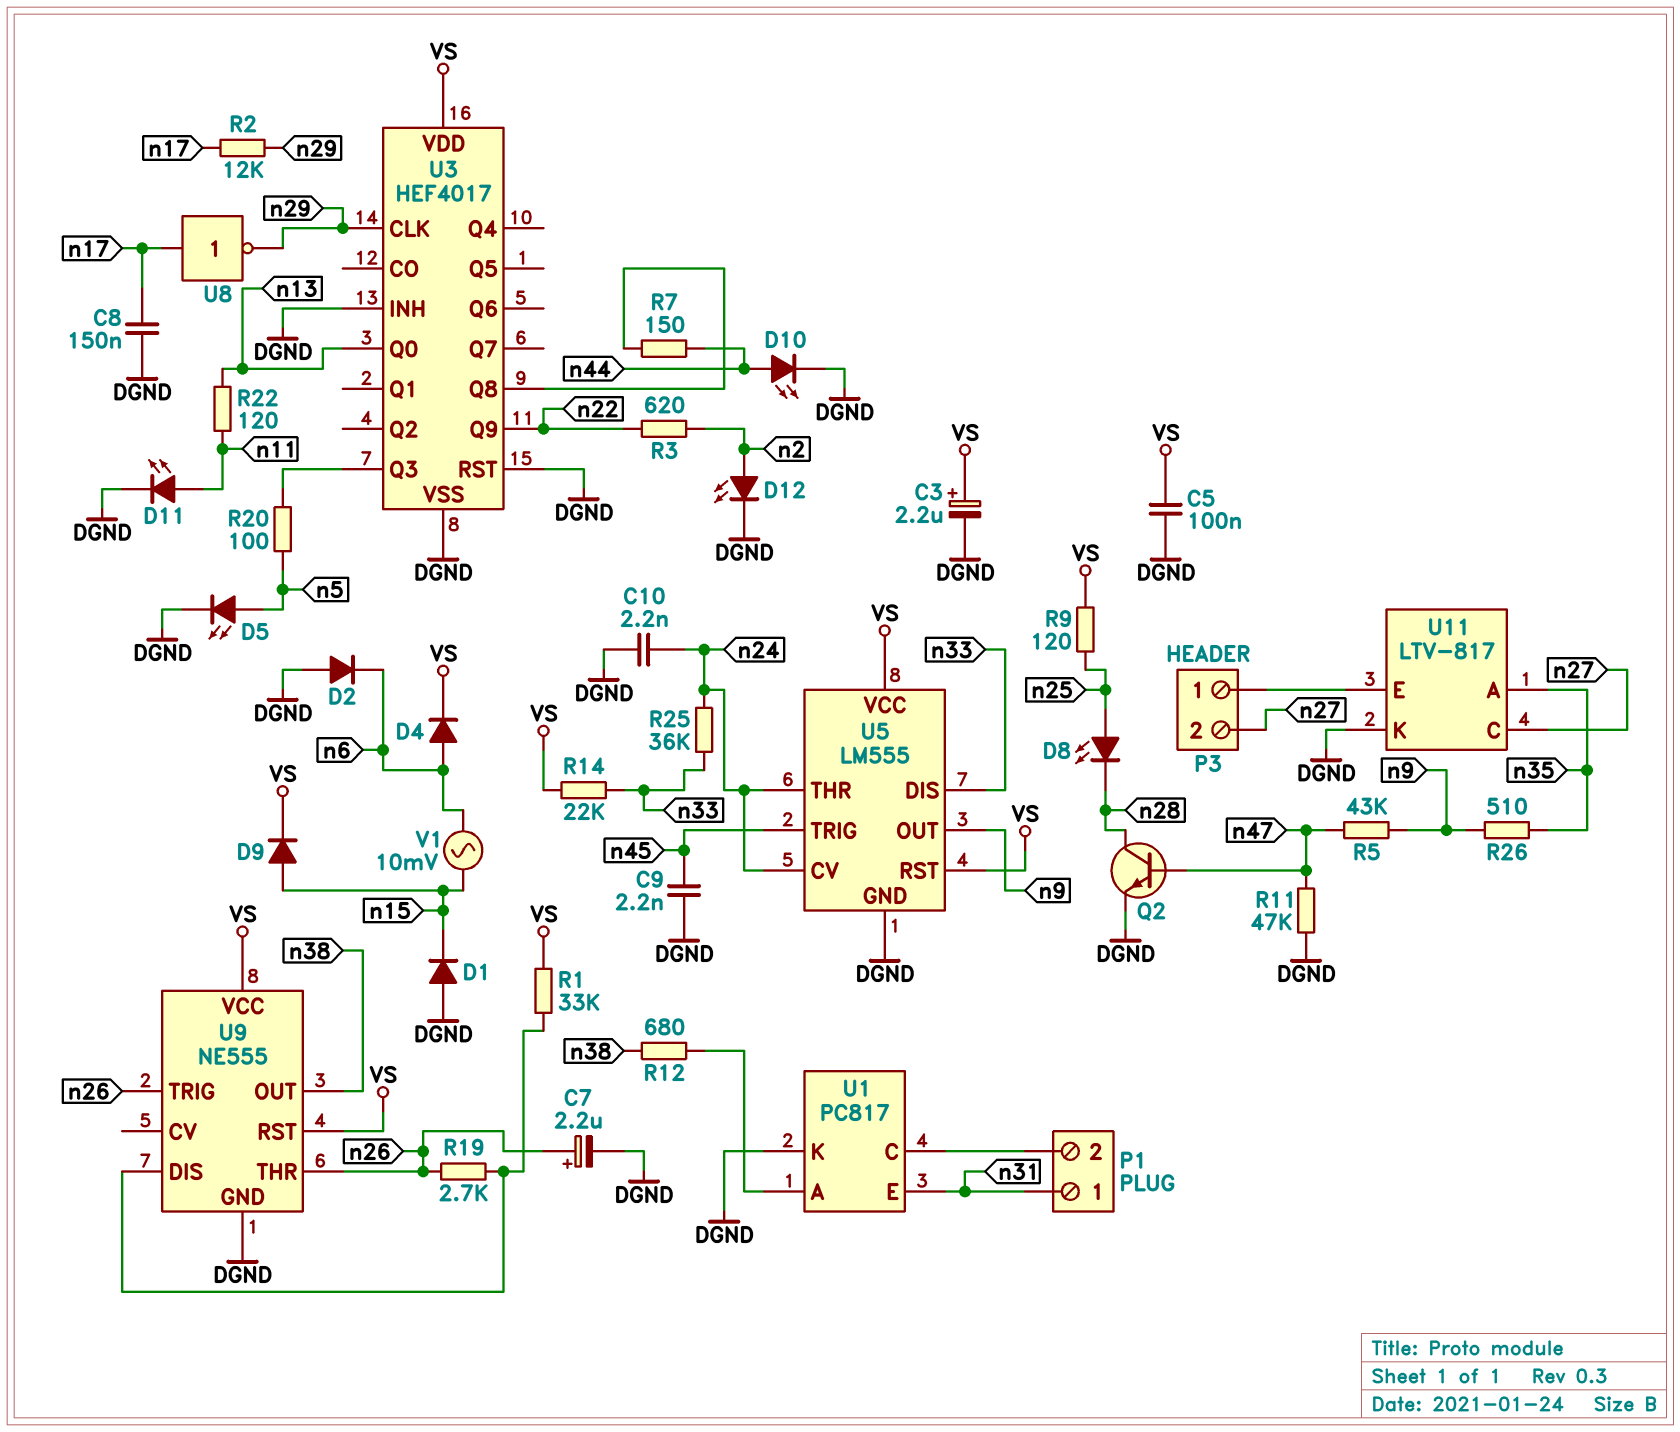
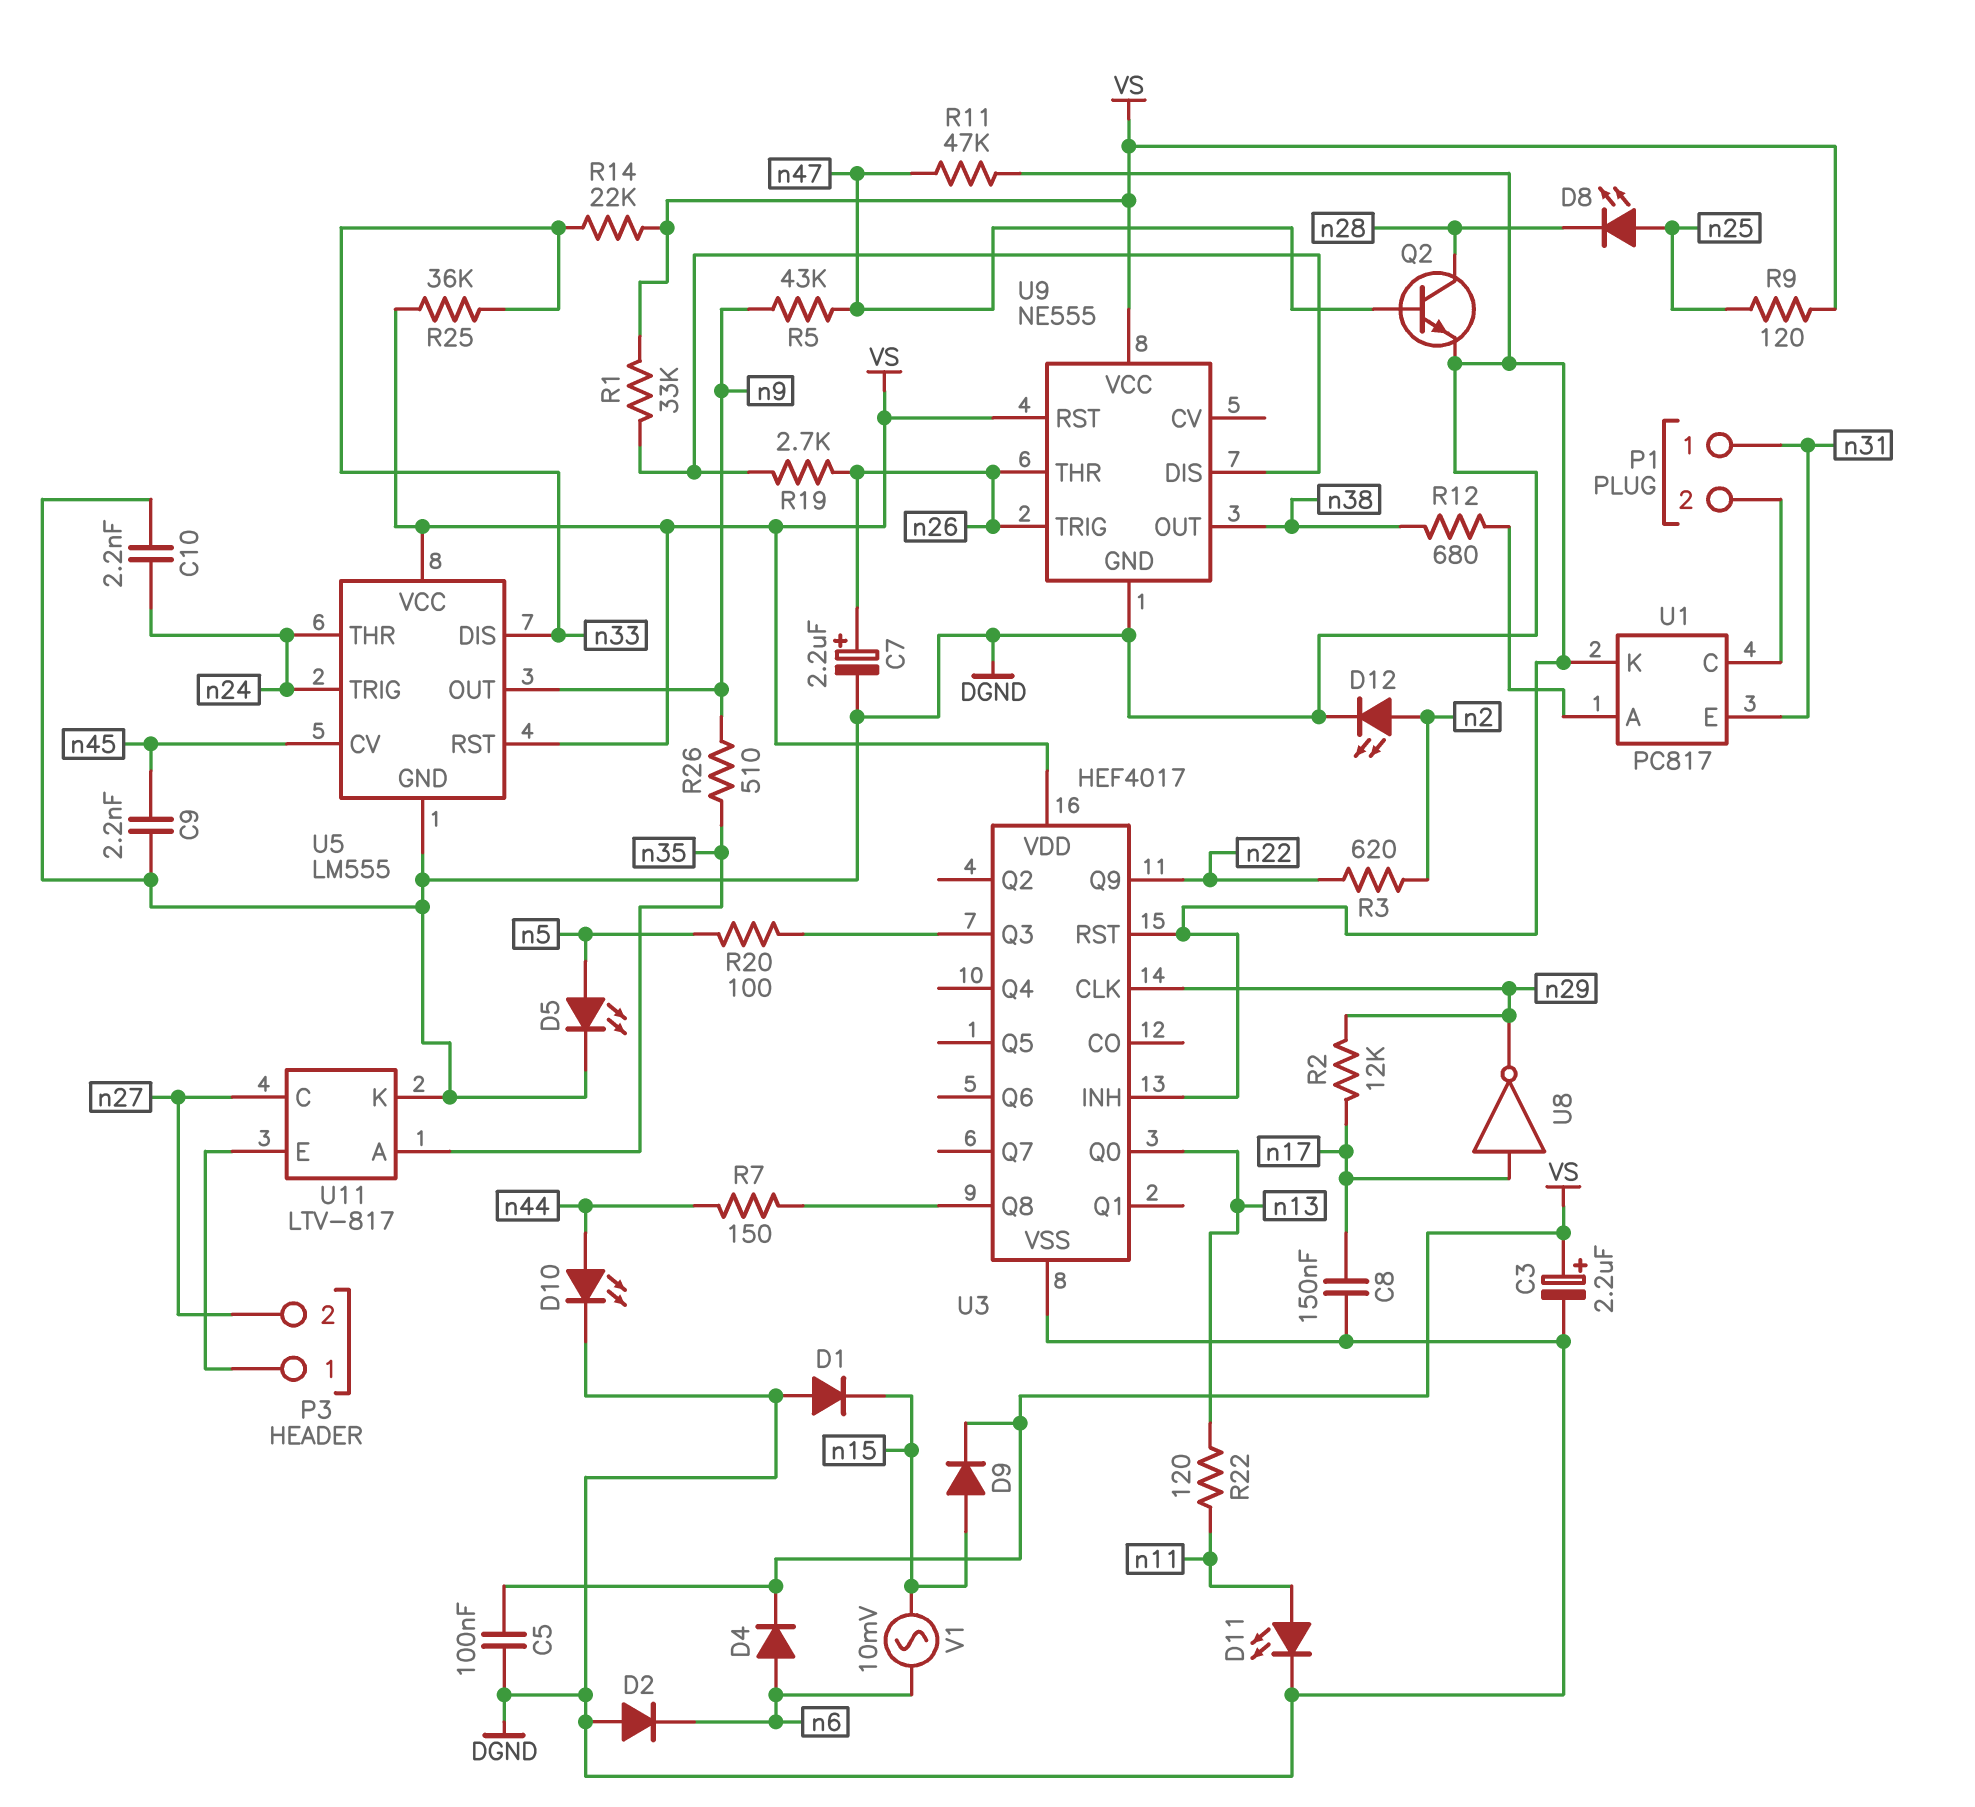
R25: 36k (n24, n33) -> 36k (VS, n33)
U5 pin CV: n24 -> n45
U5 pin TRIG: n45 -> n24

